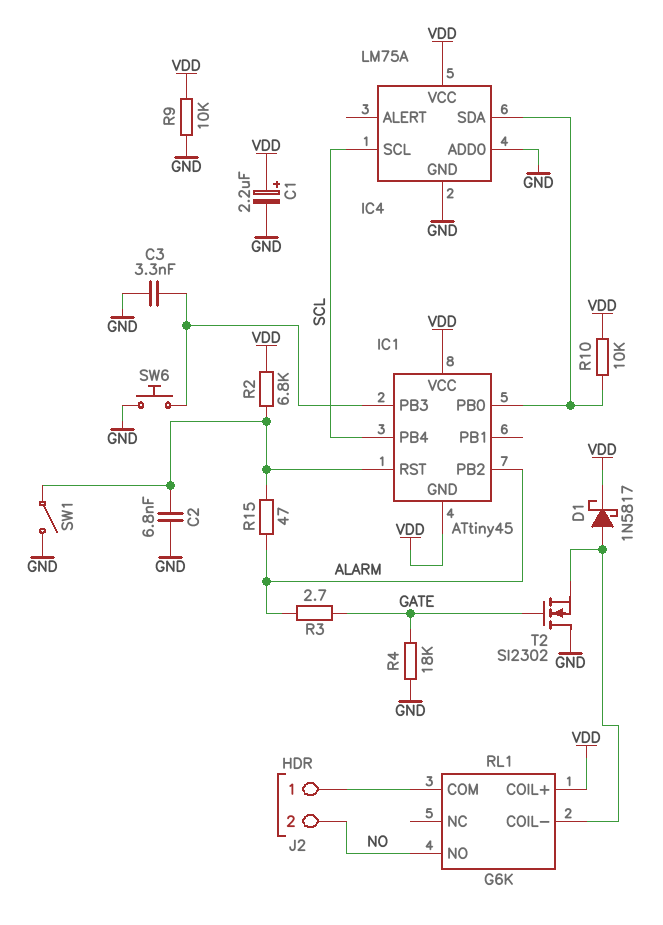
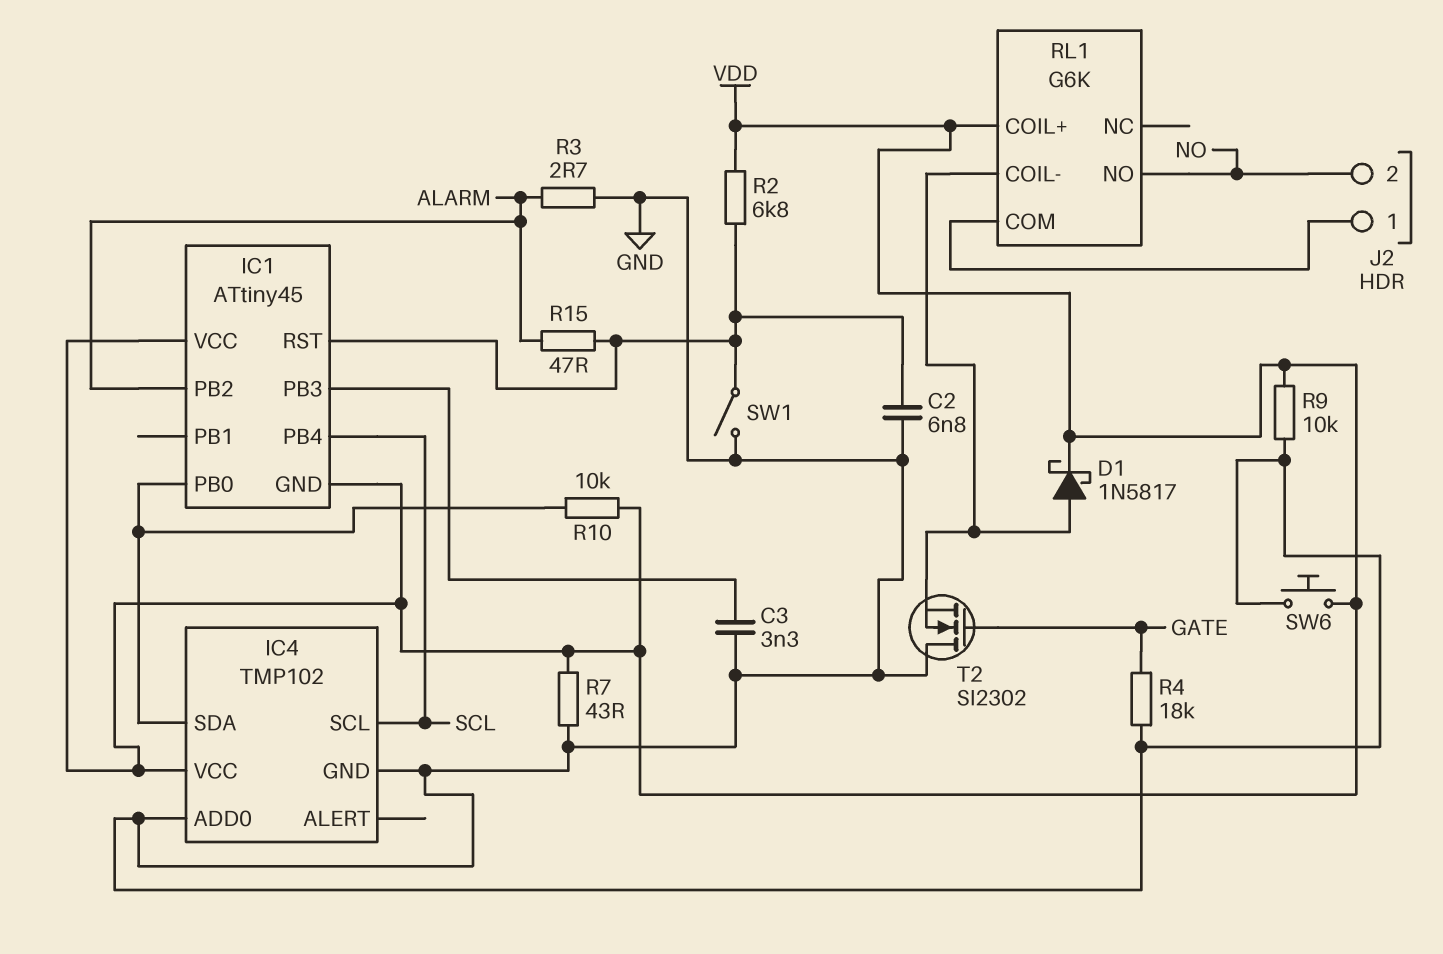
C1: 2.2uF (plus VDD, minus GND) -> none
IC4: LM75A -> TMP102
R3: 2.7 (ALARM, GATE) -> 2.7 (ALARM, GND)
R7: none -> 43 (GND, VDD)
SW6: button (GND, IC1/PB3) -> button (GND, VDD)

